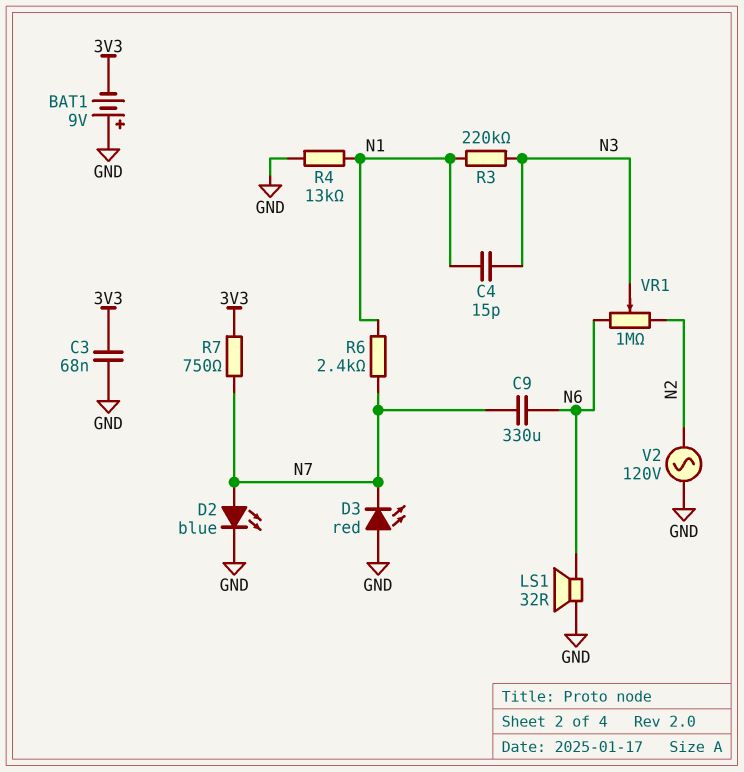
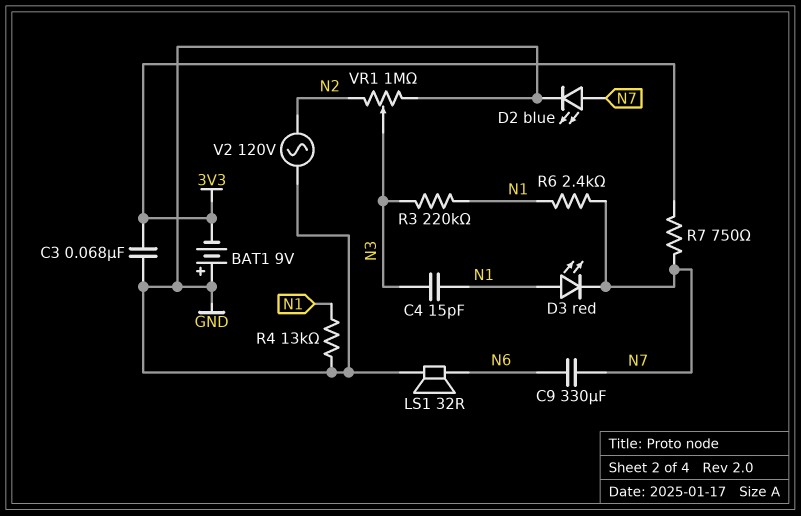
D3: LED red (A GND, K N7) -> LED red (A N1, K N7)
VR1: 1M (N2, N6, wiper N3) -> 1M (GND, N2, wiper N3)

